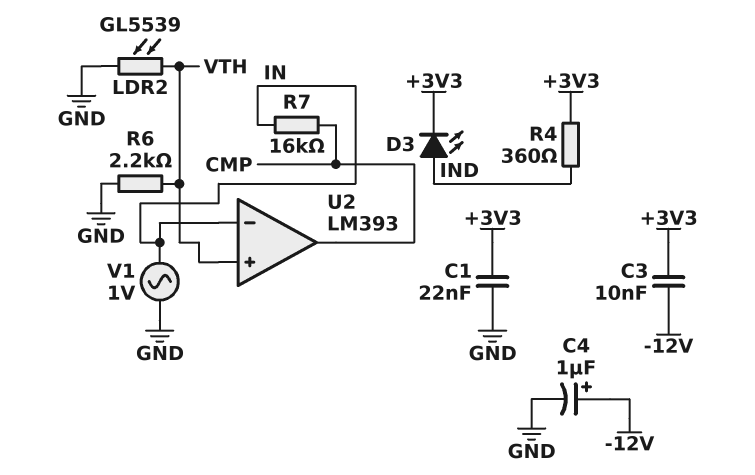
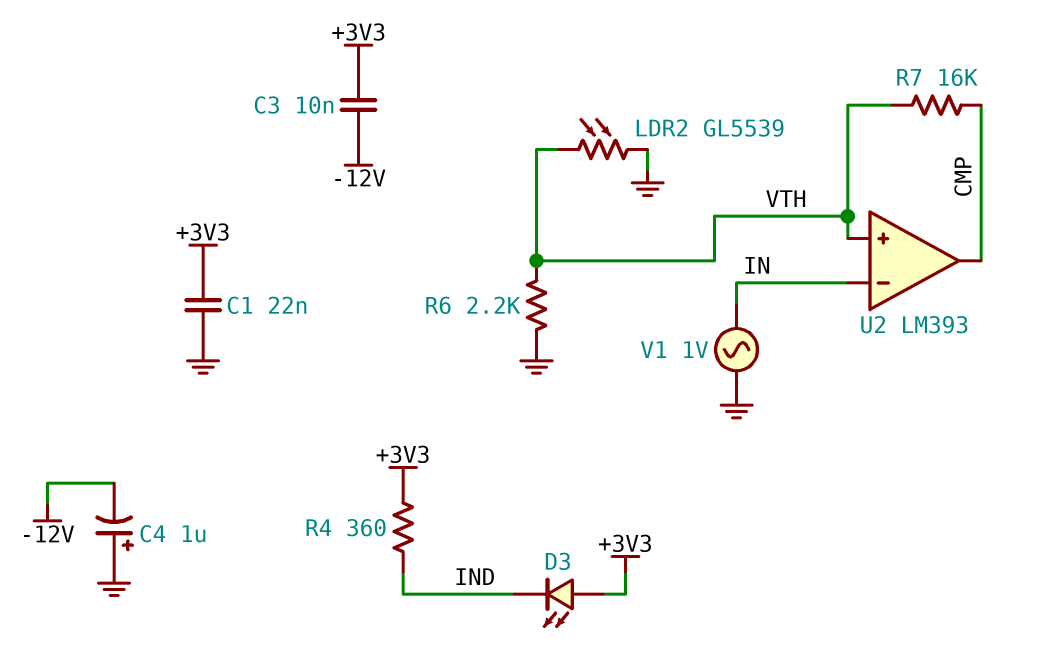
C4: 1uF (plus -12V, minus GND) -> 1uF (plus GND, minus -12V)
D3: LED (A IND, K +3V3) -> LED (A +3V3, K IND)
R7: 16k (CMP, IN) -> 16k (CMP, VTH)

